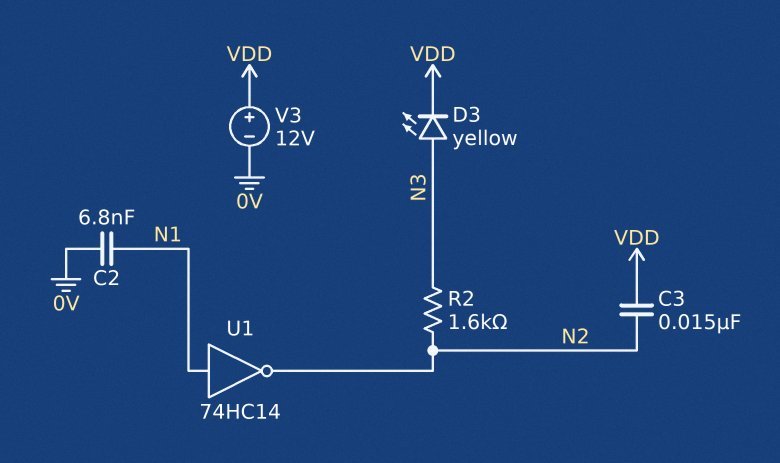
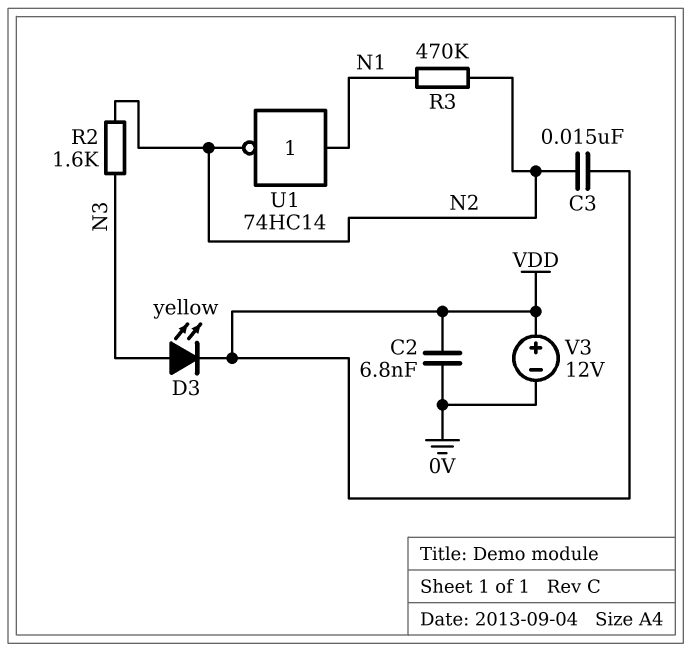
C2: 6.8nF (0V, N1) -> 6.8nF (0V, VDD)
R3: none -> 470k (N1, N2)

